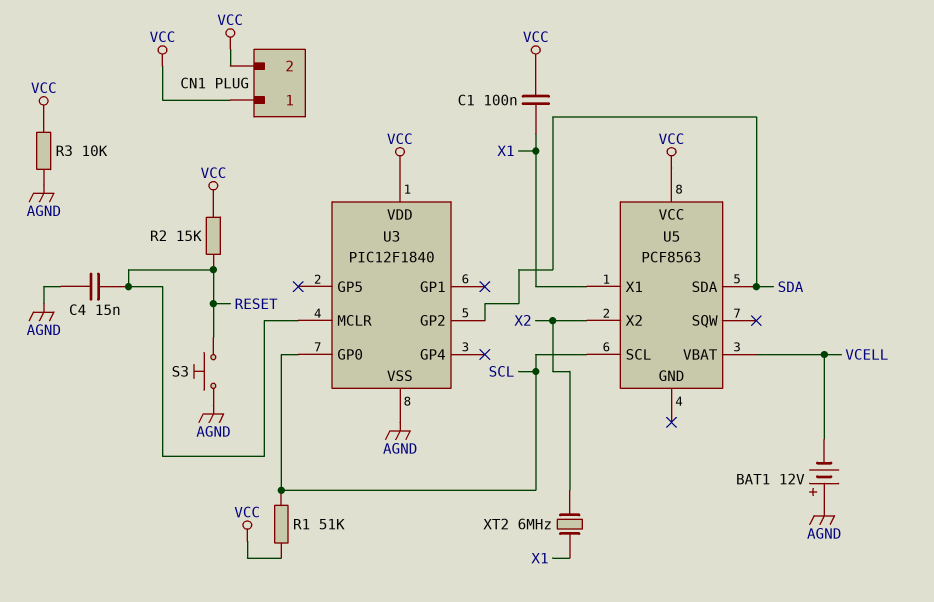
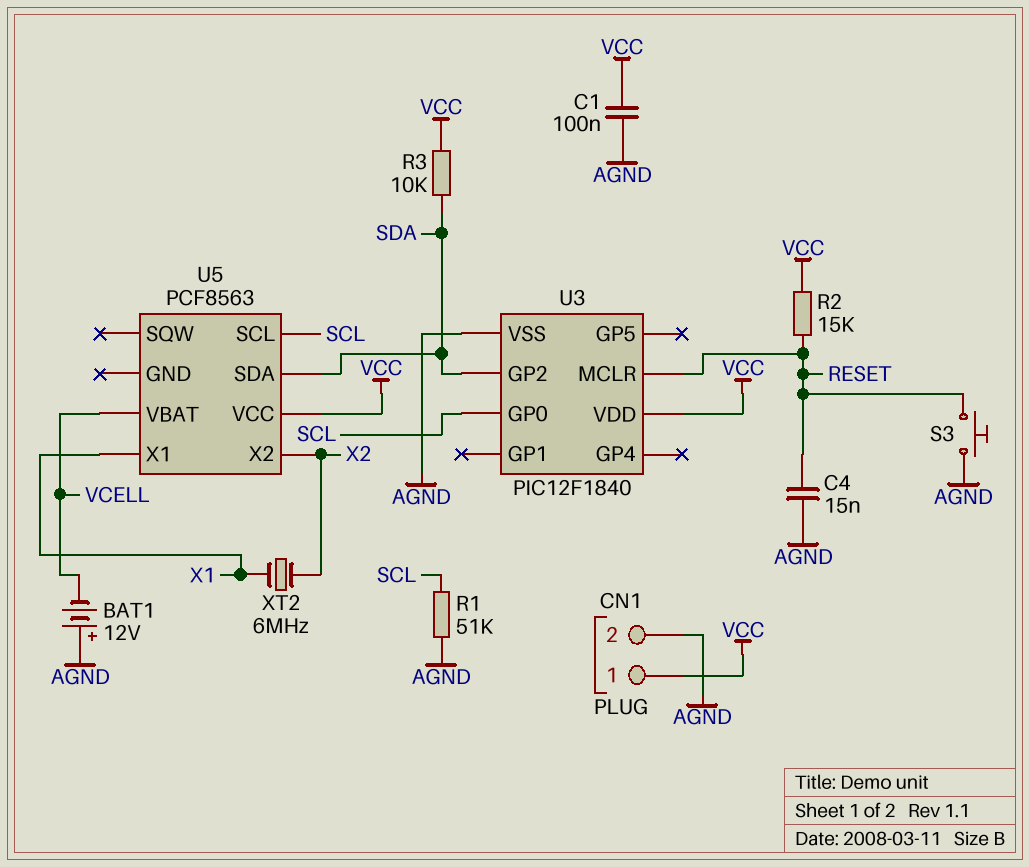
C1: 100nF (VCC, X1) -> 100nF (AGND, VCC)
CN1 pin 2: VCC -> AGND
R1: 51k (SCL, VCC) -> 51k (AGND, SCL)
R3: 10k (AGND, VCC) -> 10k (SDA, VCC)

